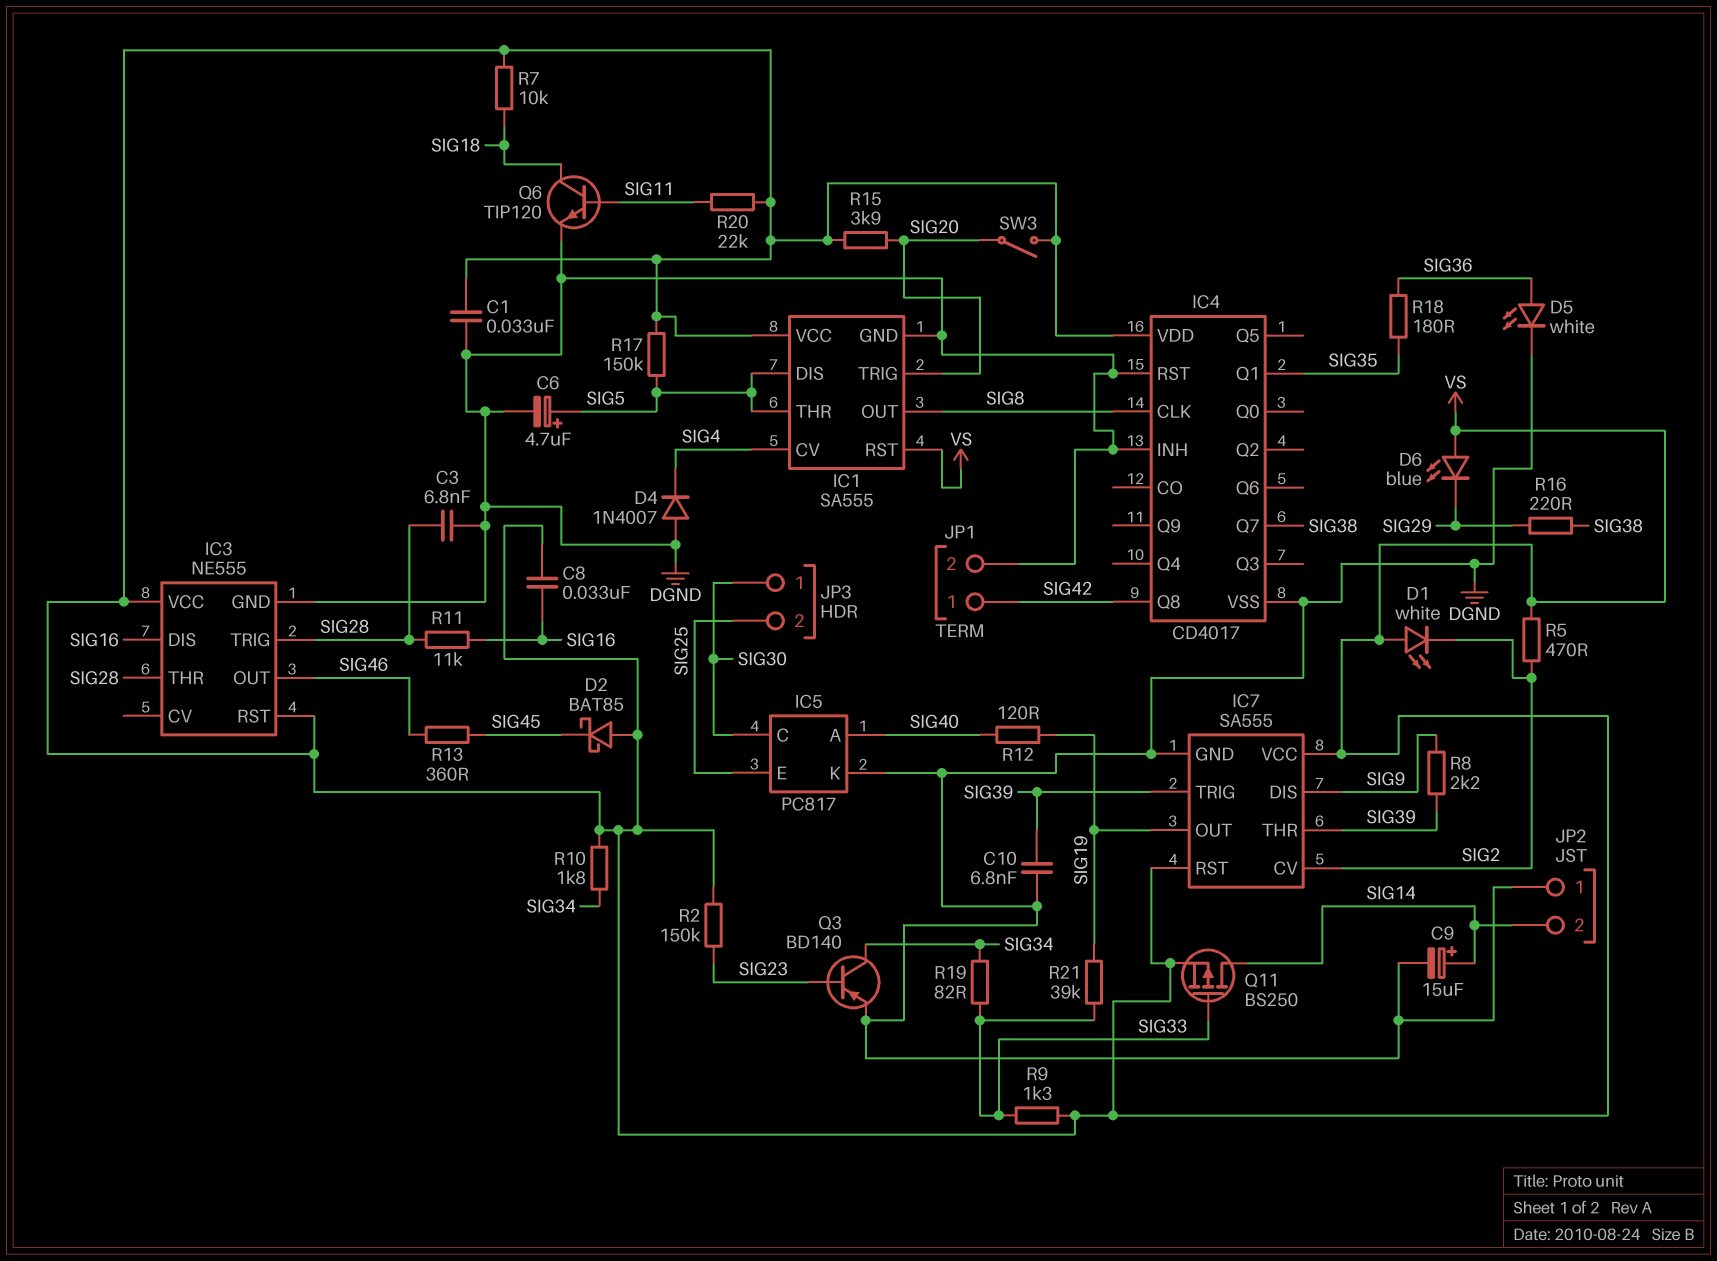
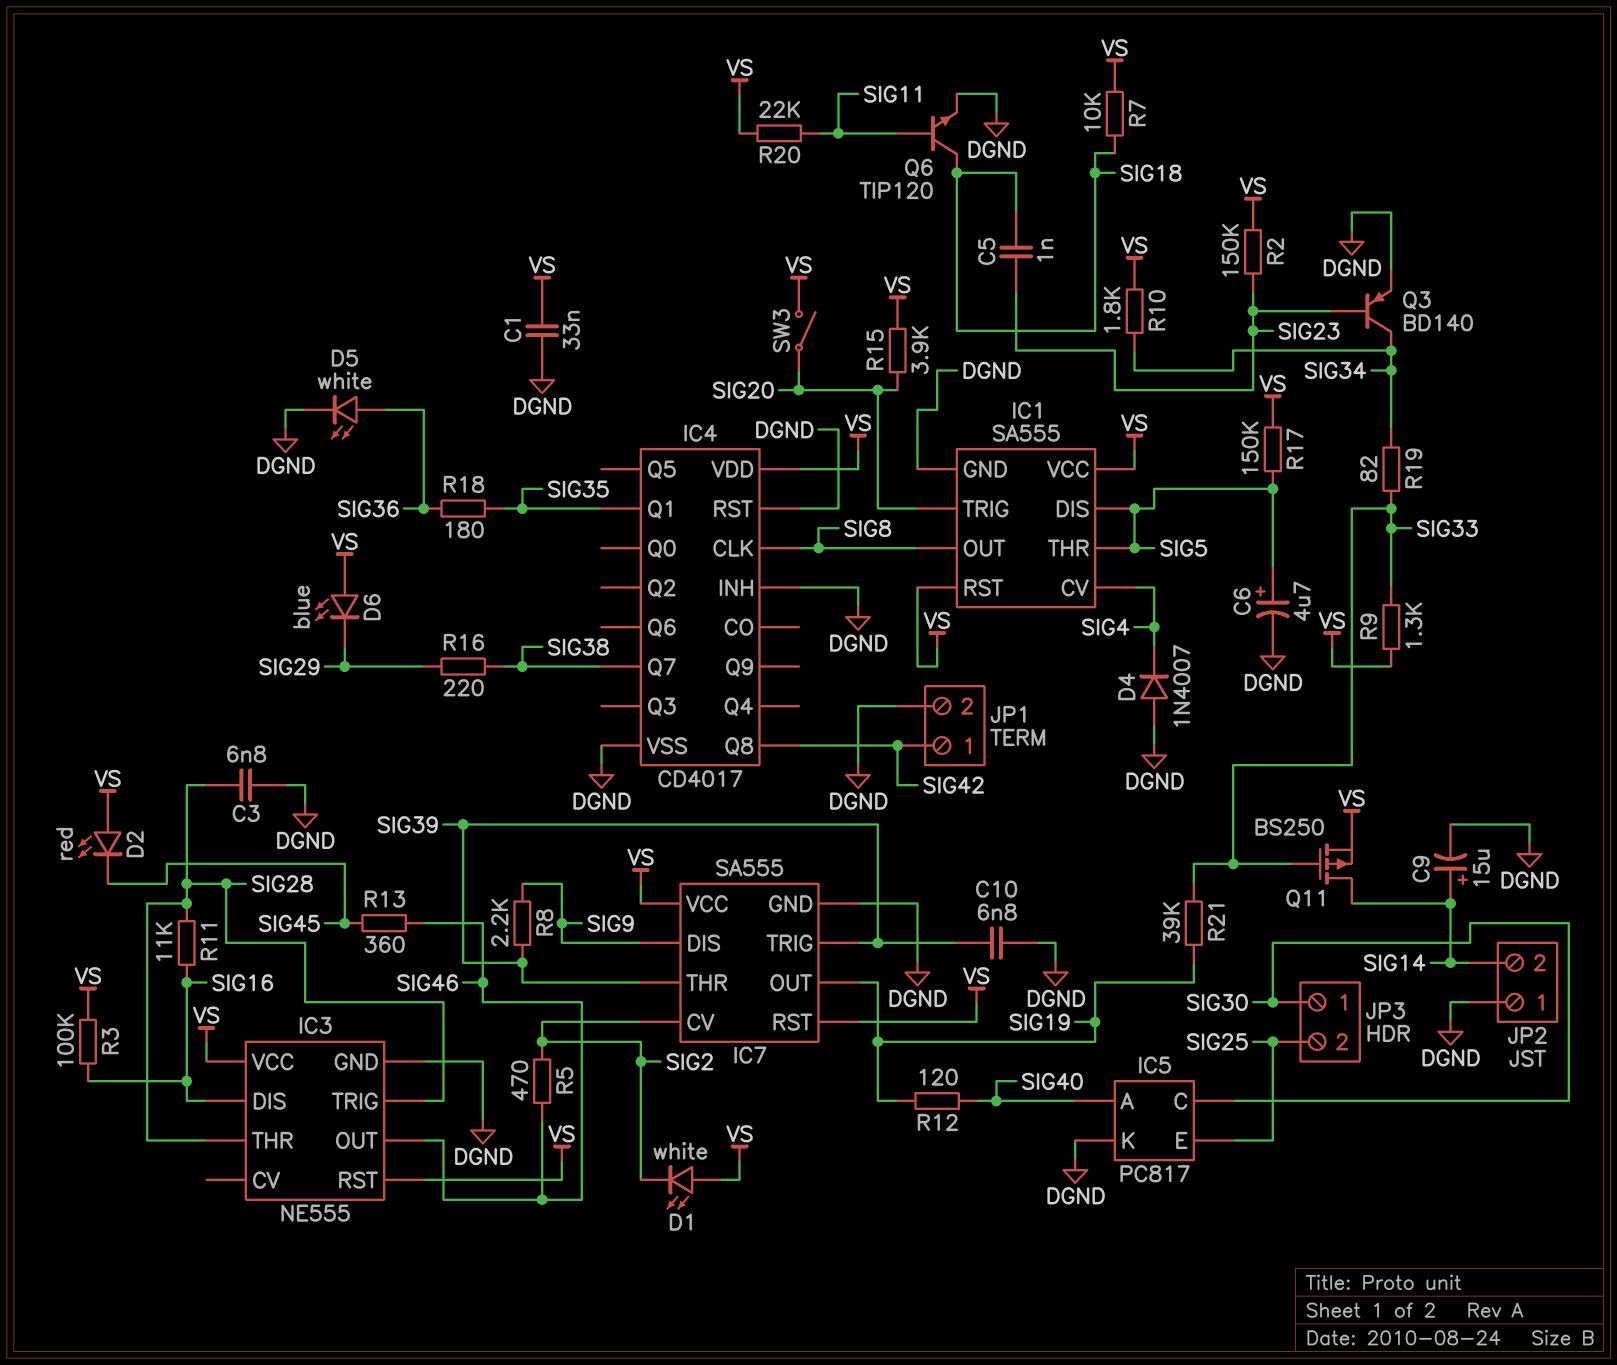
C5: none -> 1nF (SIG18, SIG23)
C8: 33nF (SIG16, VS) -> none
D2: schottky BAT85 (A VS, K SIG45) -> LED red (A VS, K SIG45)
R3: none -> 100k (SIG16, VS)
R5: 470 (SIG2, VS) -> 470 (SIG2, SIG46)

